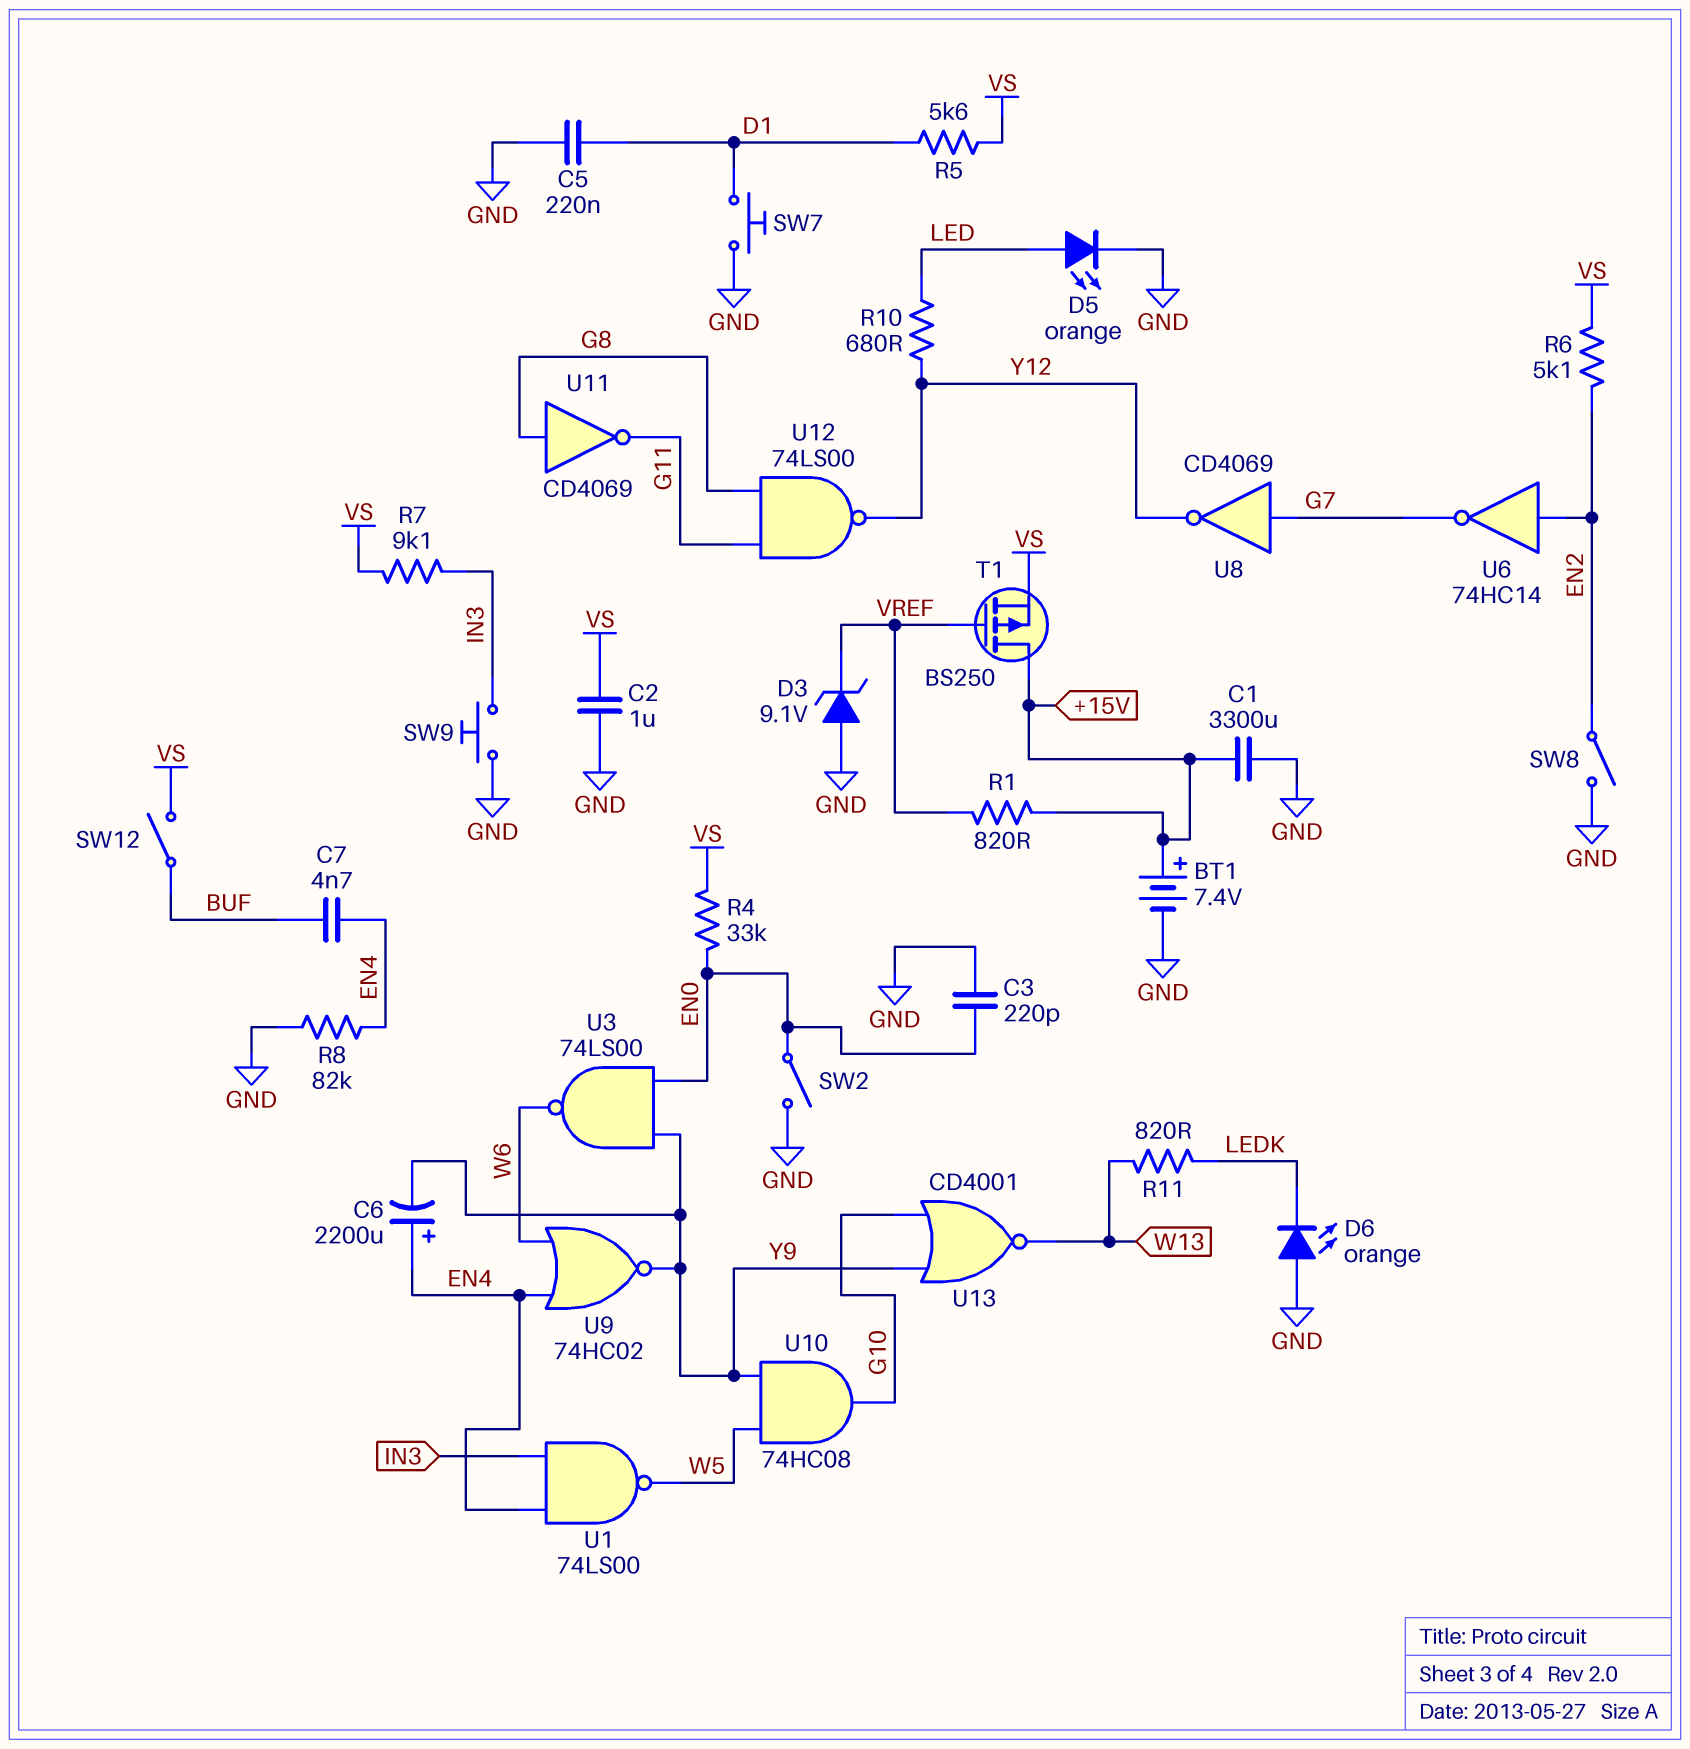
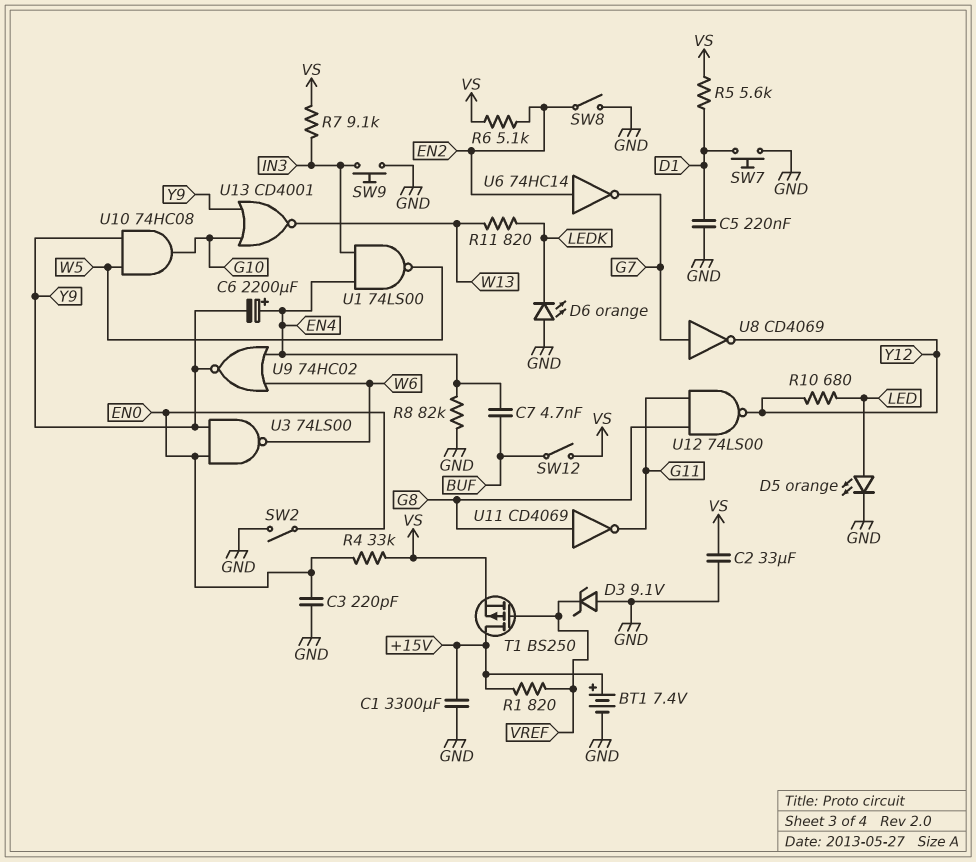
C2: 1uF (GND, VS) -> 33uF (GND, VS)

